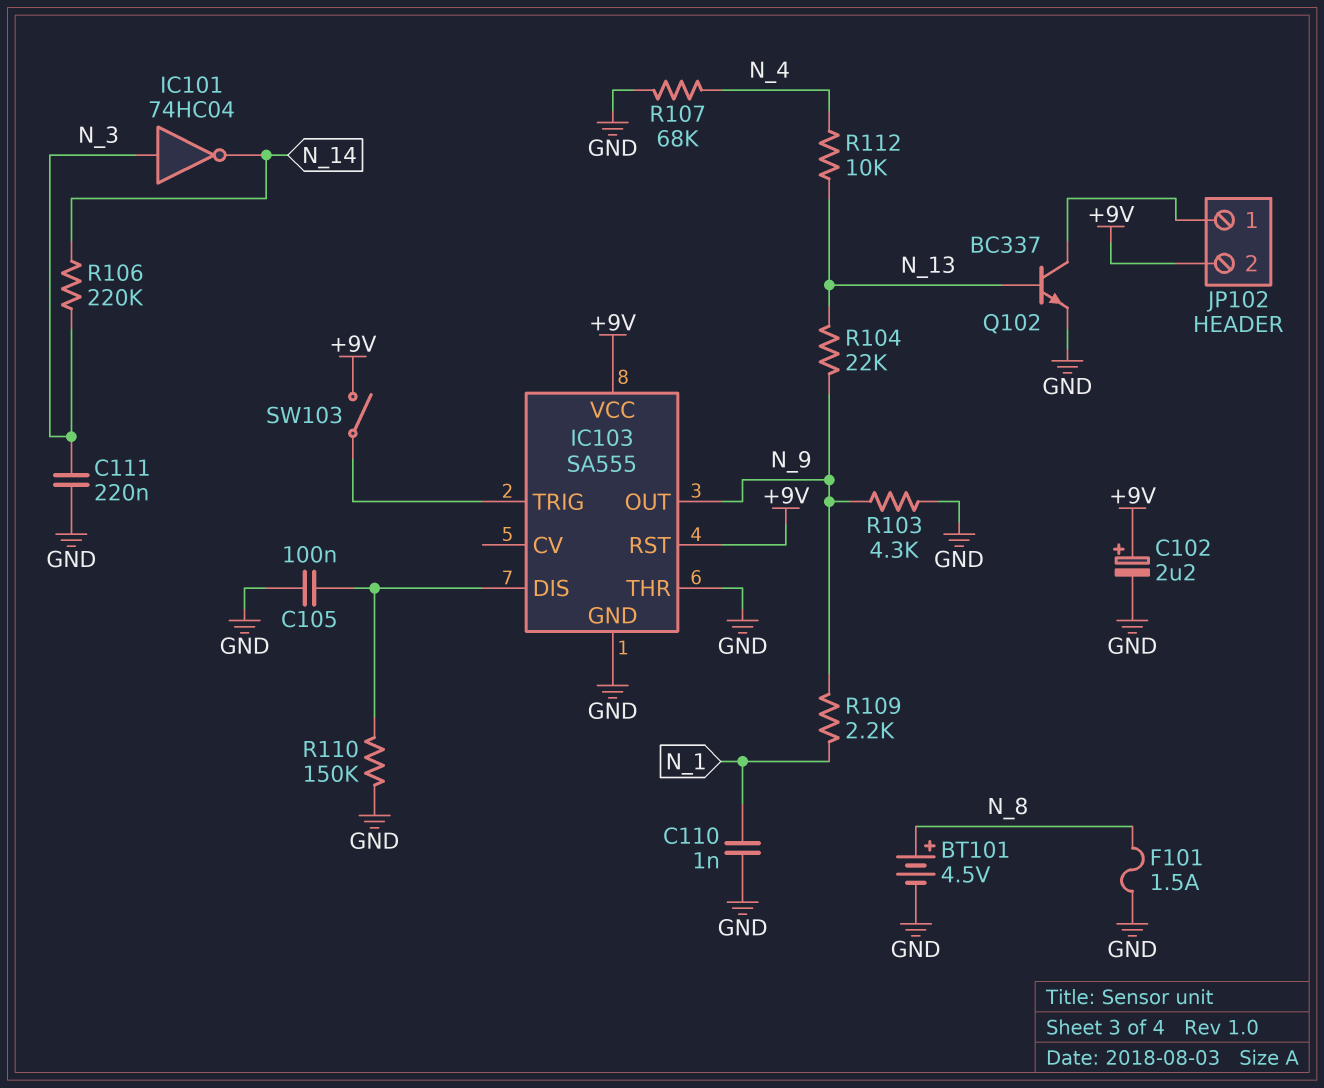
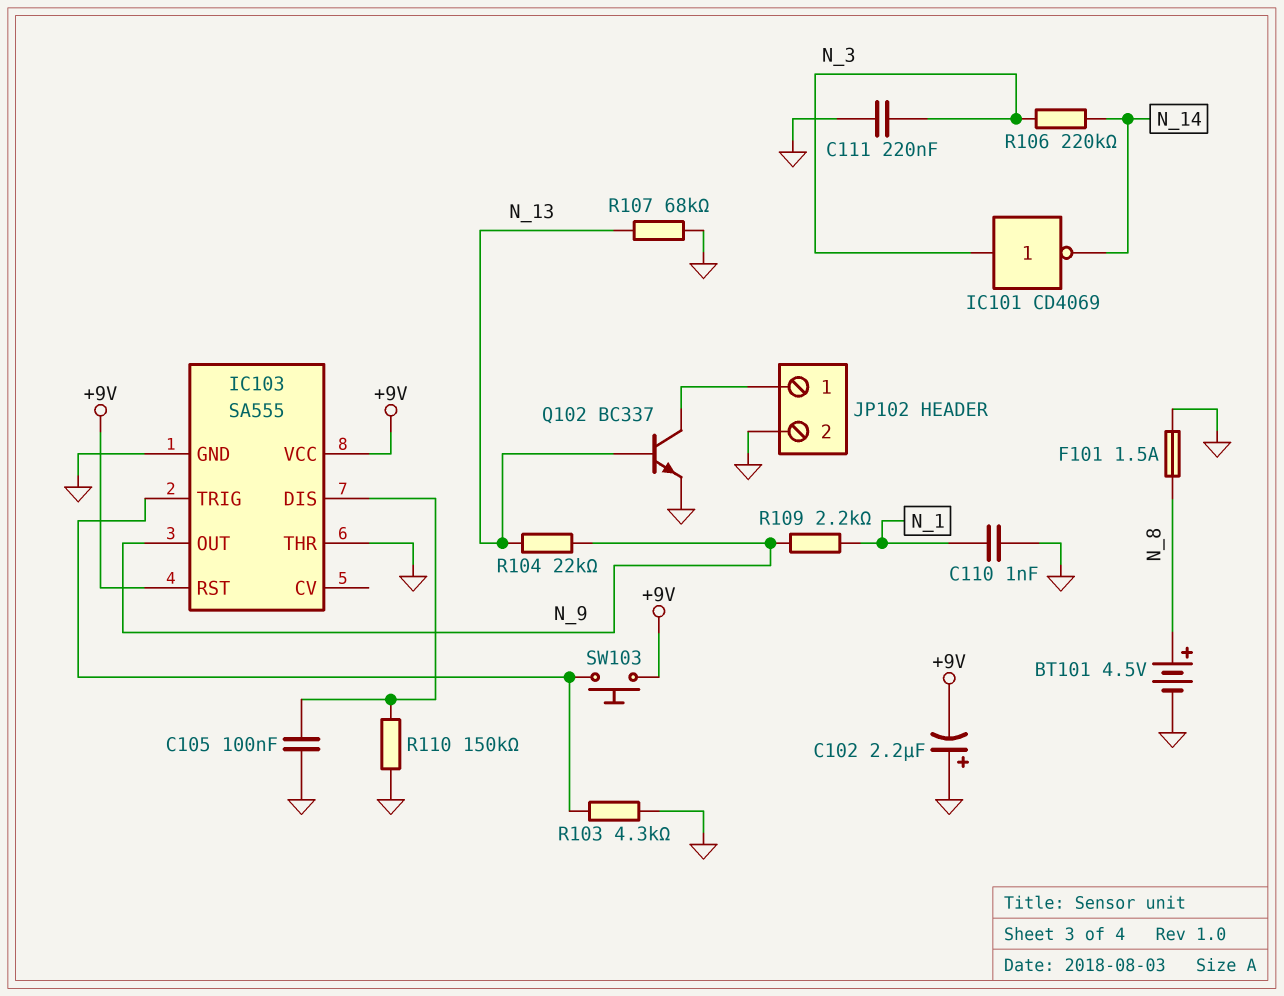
C102: 2.2uF (plus +9V, minus GND) -> 2.2uF (plus GND, minus +9V)
IC101: NOT 74HC04 (in N_3, out N_14) -> NOT CD4069 (in N_3, out N_14)
JP102 pin 2: +9V -> GND
R103: 4.3k (GND, N_9) -> 4.3k (GND, IC103/TRIG)
R107: 68k (GND, N_4) -> 68k (GND, N_13)
R112: 10k (N_4, N_13) -> none
SW103: switch (+9V, IC103/TRIG) -> button (+9V, IC103/TRIG)

